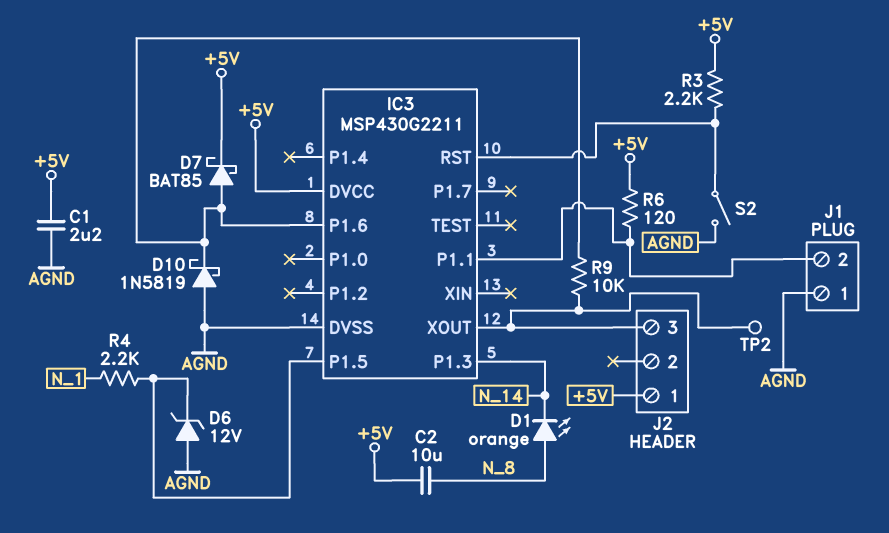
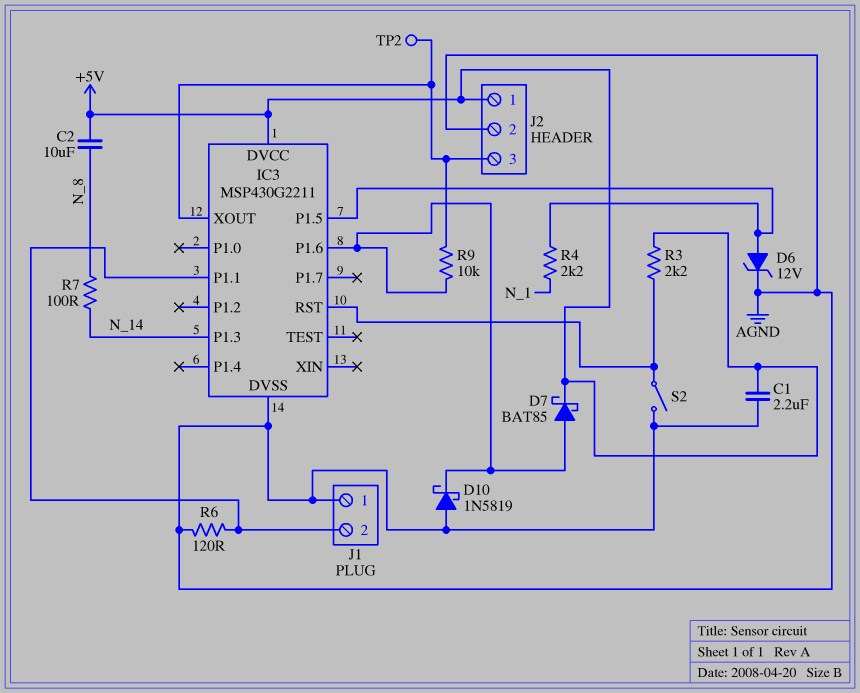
D1: LED orange (A N_8, K N_14) -> none
D6: zener 12V (A AGND, K IC3/P1.5) -> zener 12V (A IC3/P1.5, K AGND)
J2 pin 2: none -> AGND
R6: 120 (+5V, IC3/P1.1) -> 120 (AGND, IC3/P1.1)
R7: none -> 100 (N_8, N_14)

